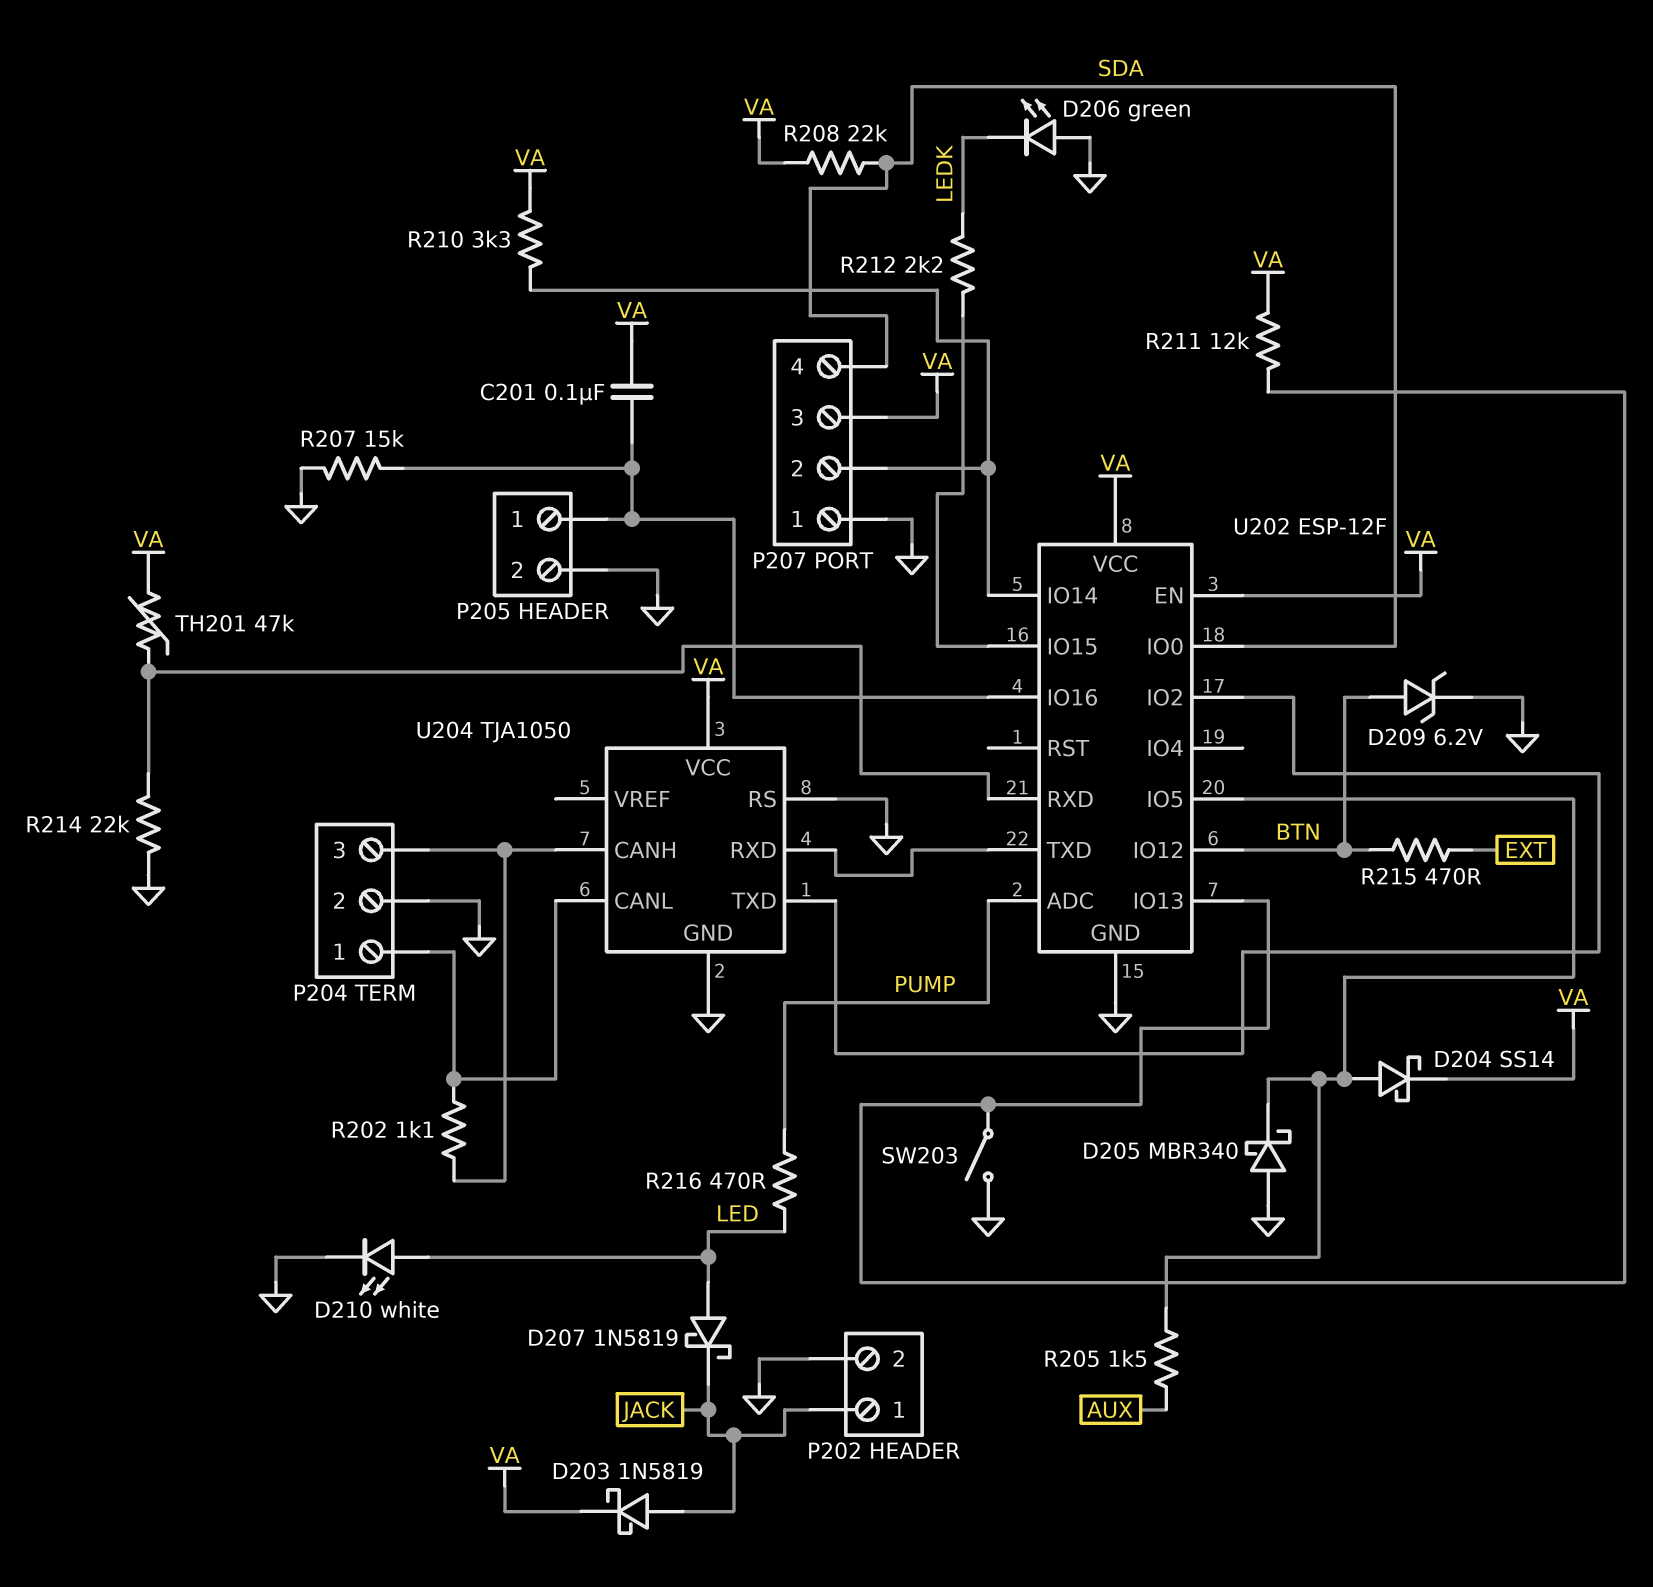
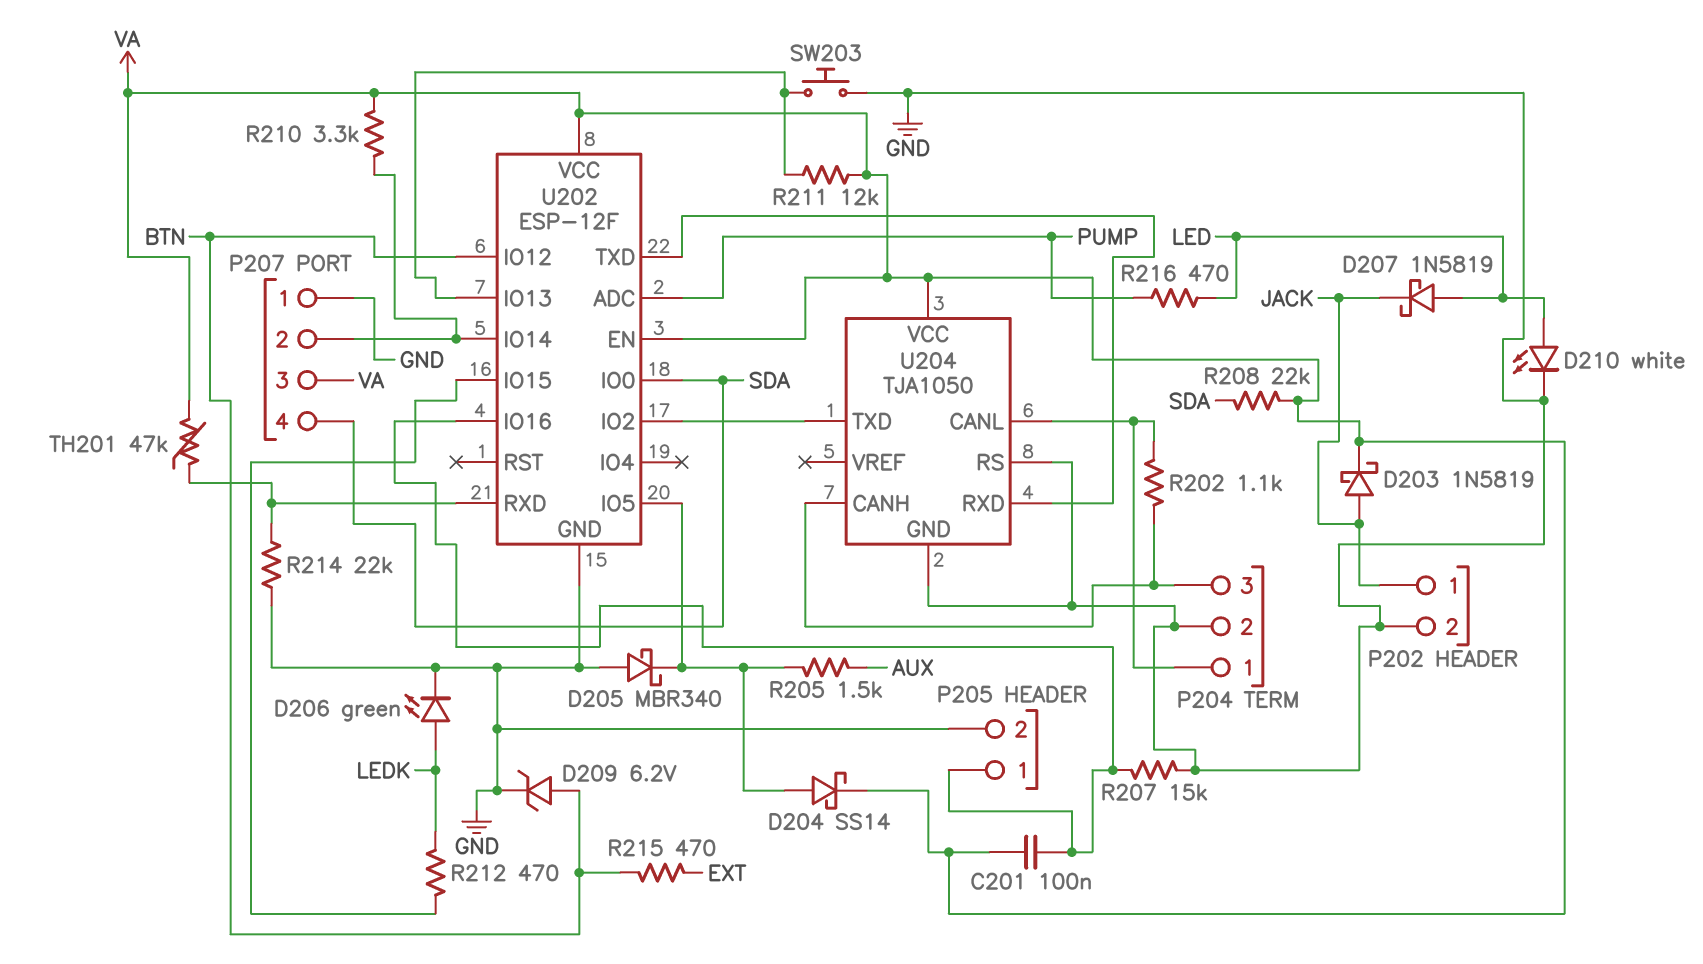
D206: LED green (A GND, K LEDK) -> LED green (A LEDK, K GND)
R212: 2.2k (LEDK, U202/IO15) -> 470 (LEDK, U202/IO15)
SW203: switch (GND, U202/IO13) -> button (GND, U202/IO13)

